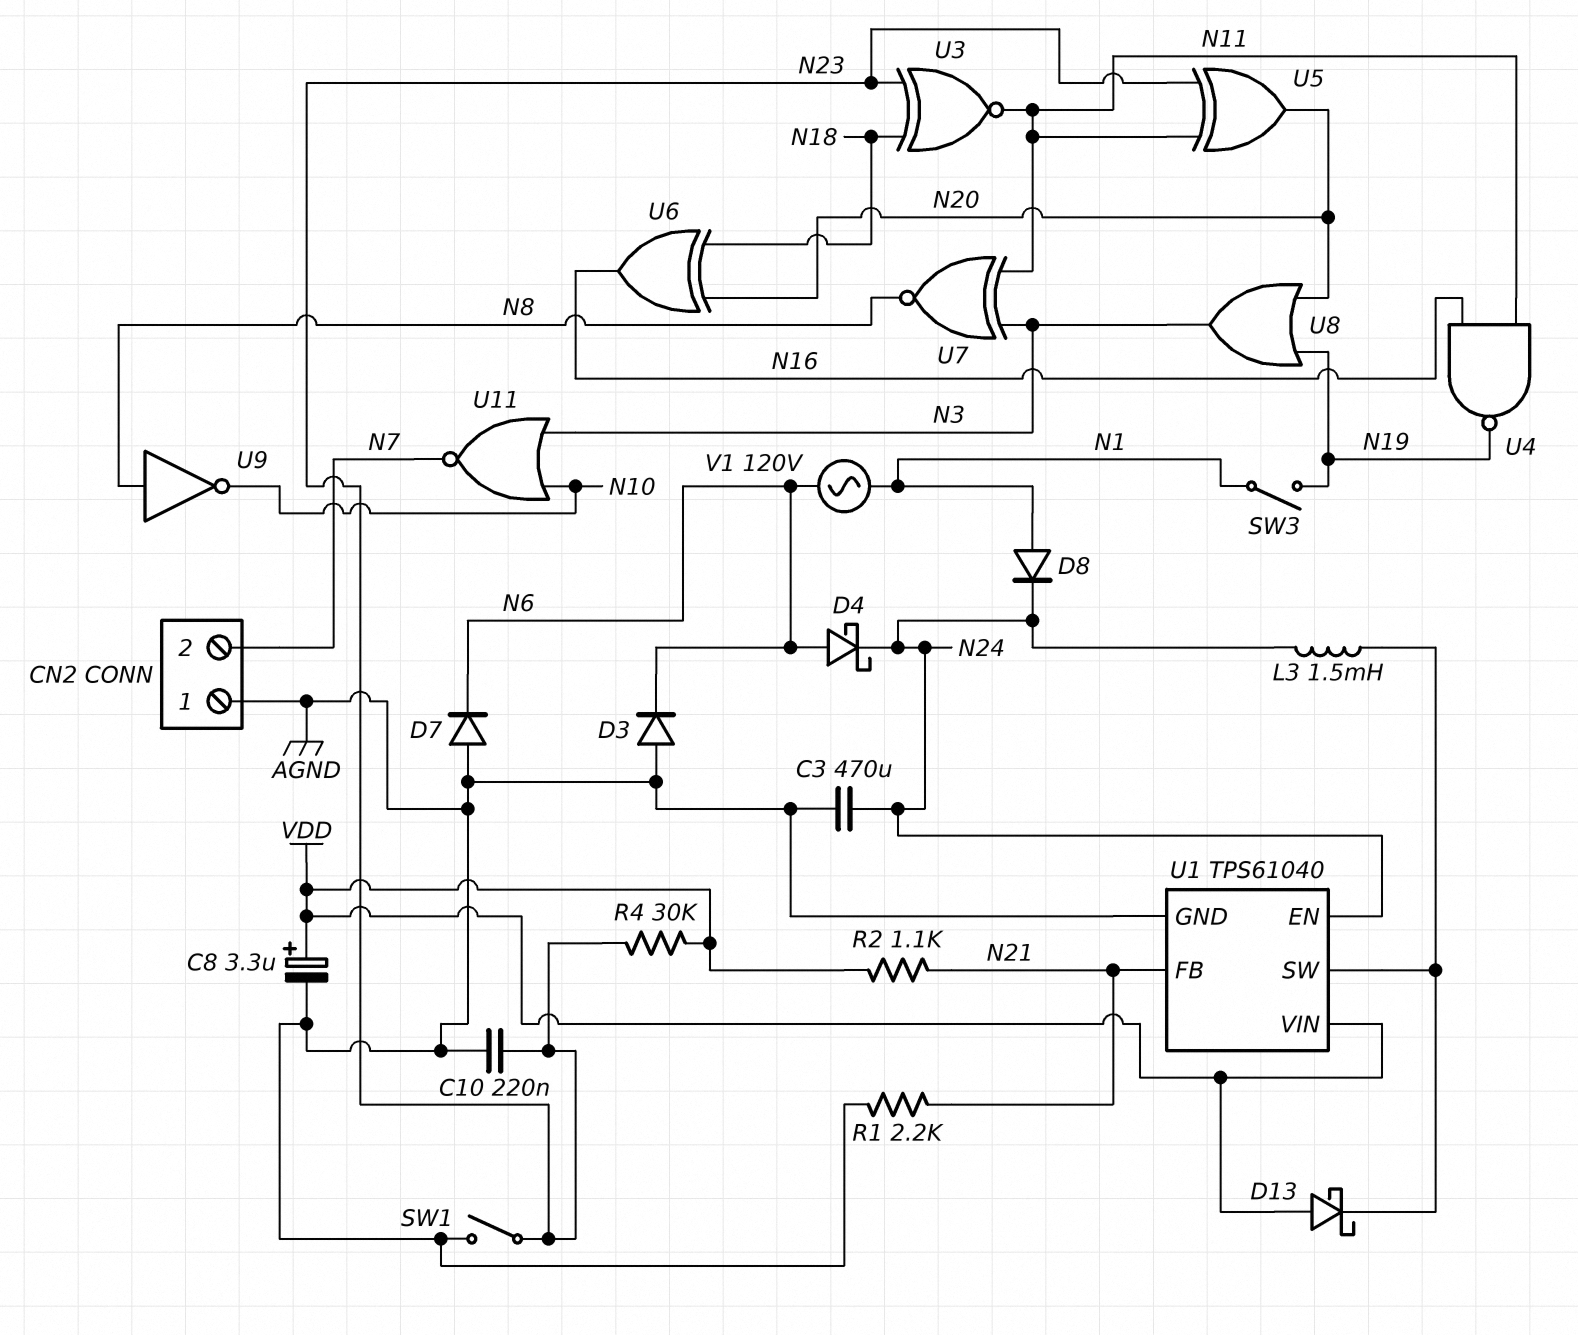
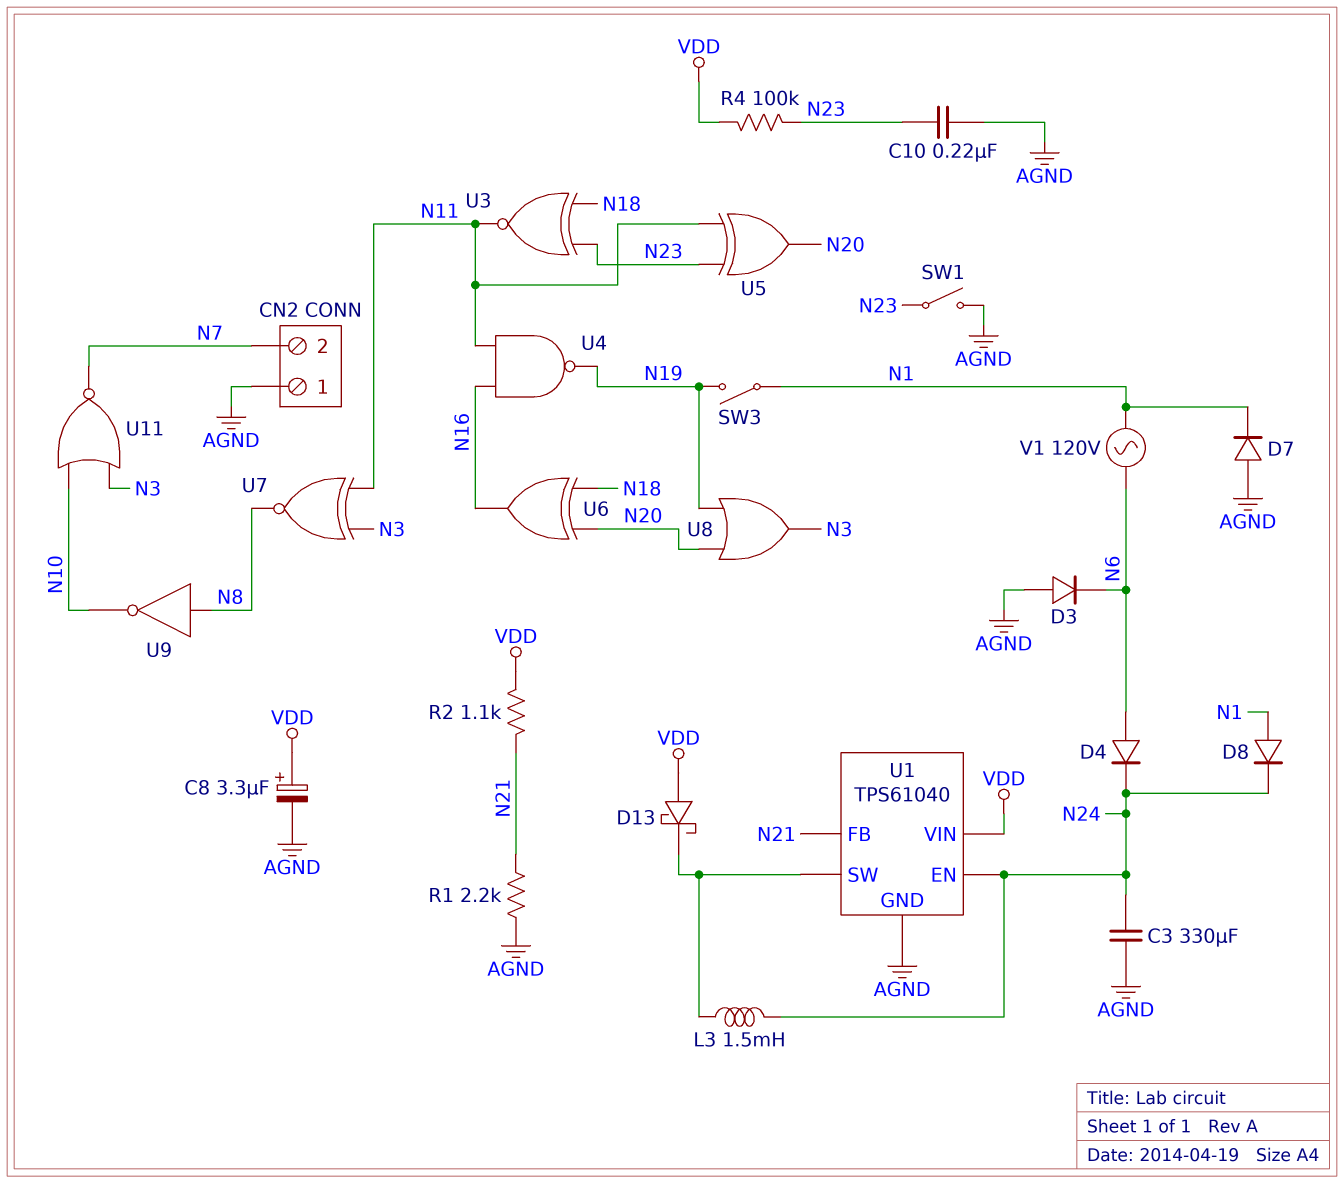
C3: 470uF (AGND, N24) -> 330uF (AGND, N24)
D4: schottky (A N6, K N24) -> diode (A N6, K N24)
D7: diode (A AGND, K N6) -> diode (A AGND, K N1)
R4: 30k (N23, VDD) -> 100k (N23, VDD)

